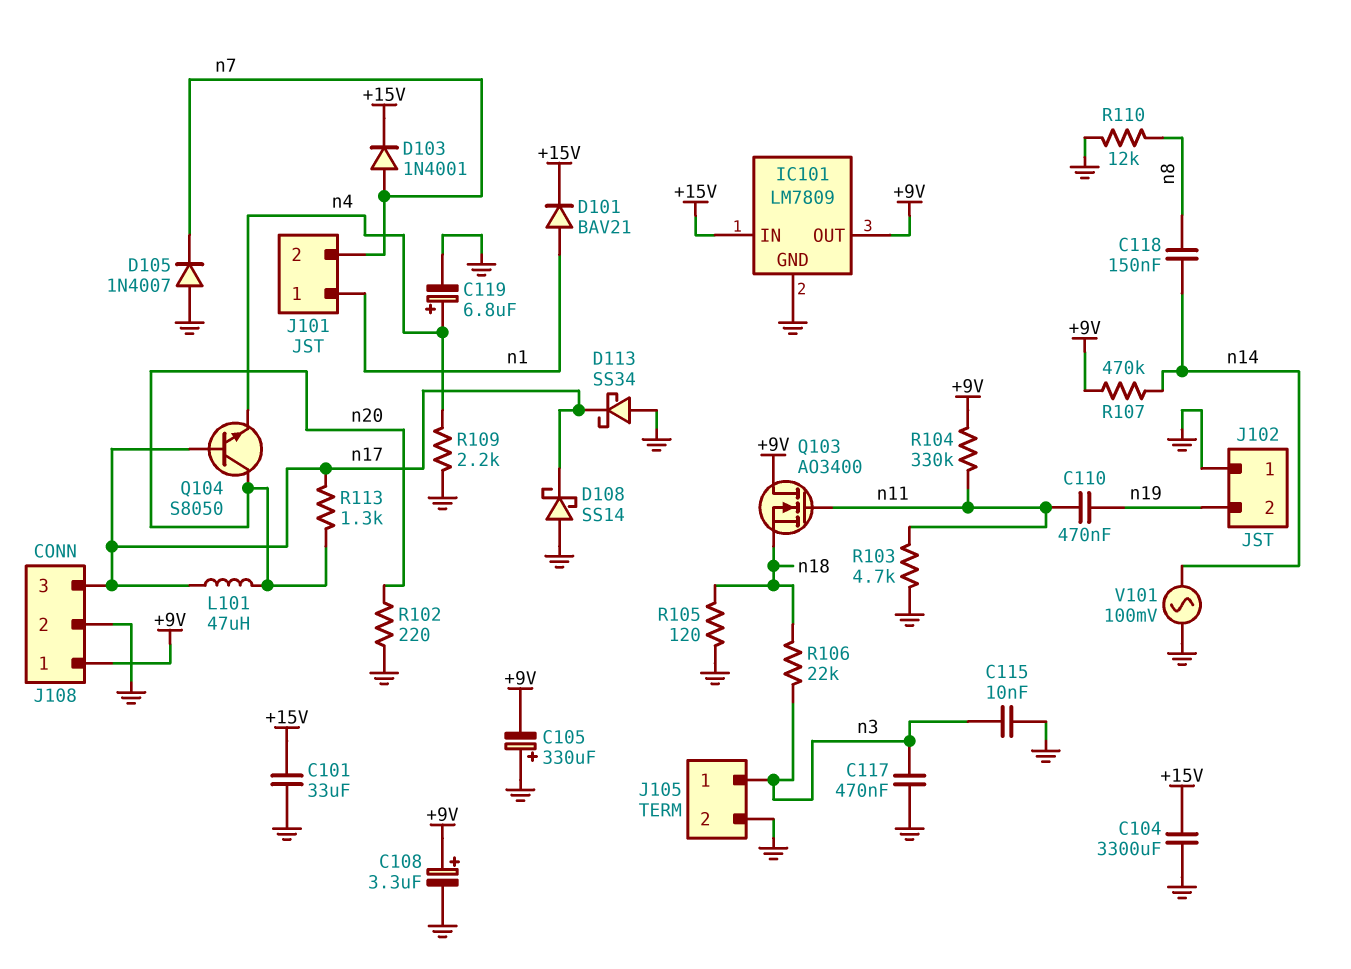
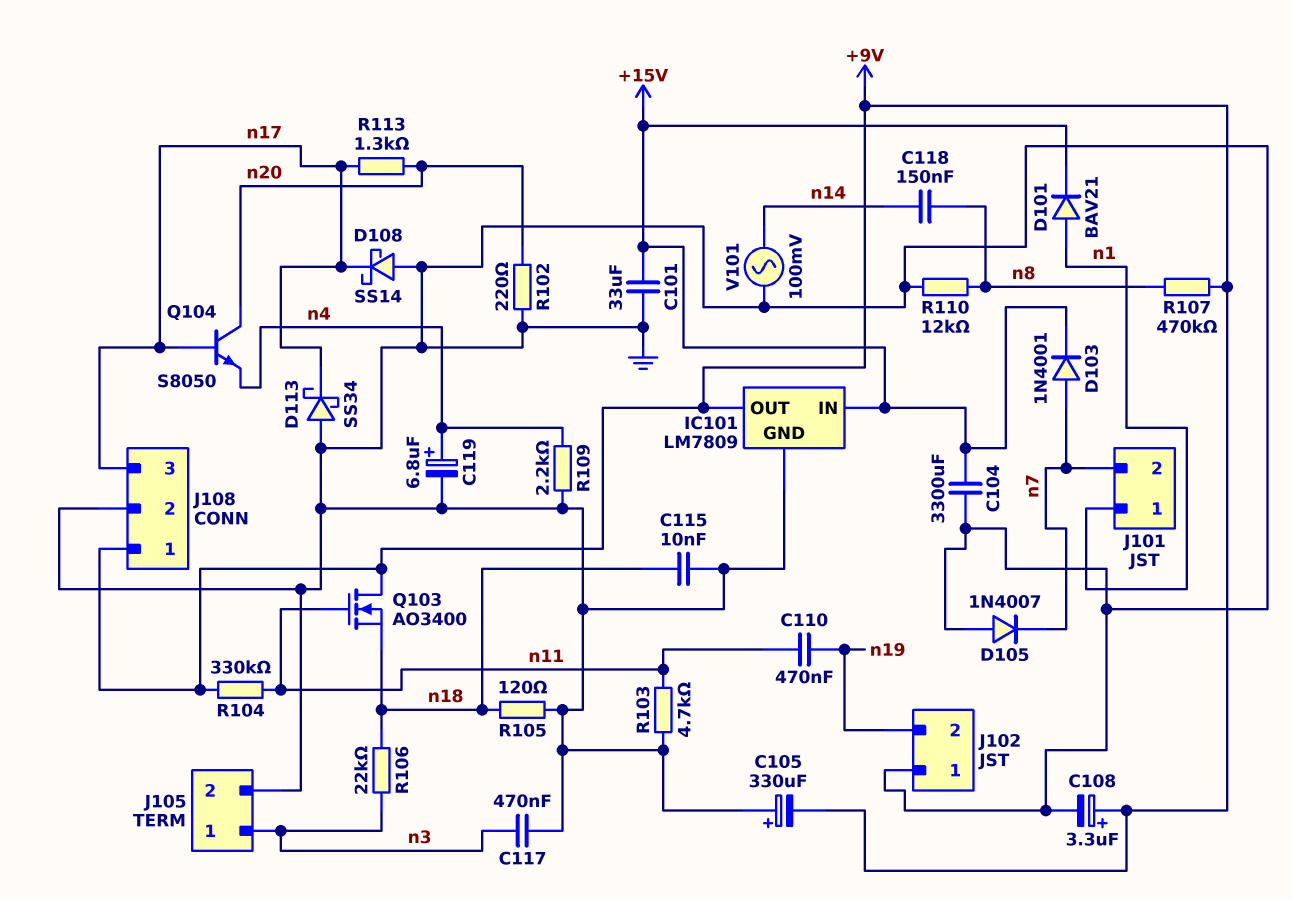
C115: 10nF (GND, n3) -> 10nF (GND, n18)
L101: 47uH (n17, n20) -> none
R107: 470k (+9V, n14) -> 470k (+9V, n8)

